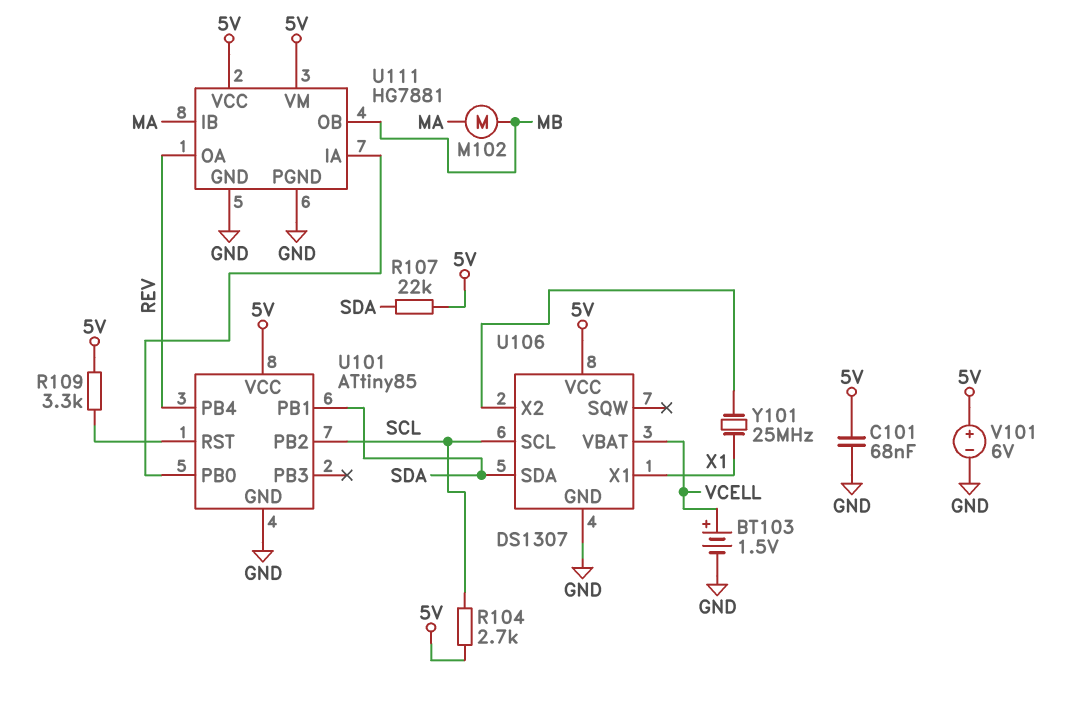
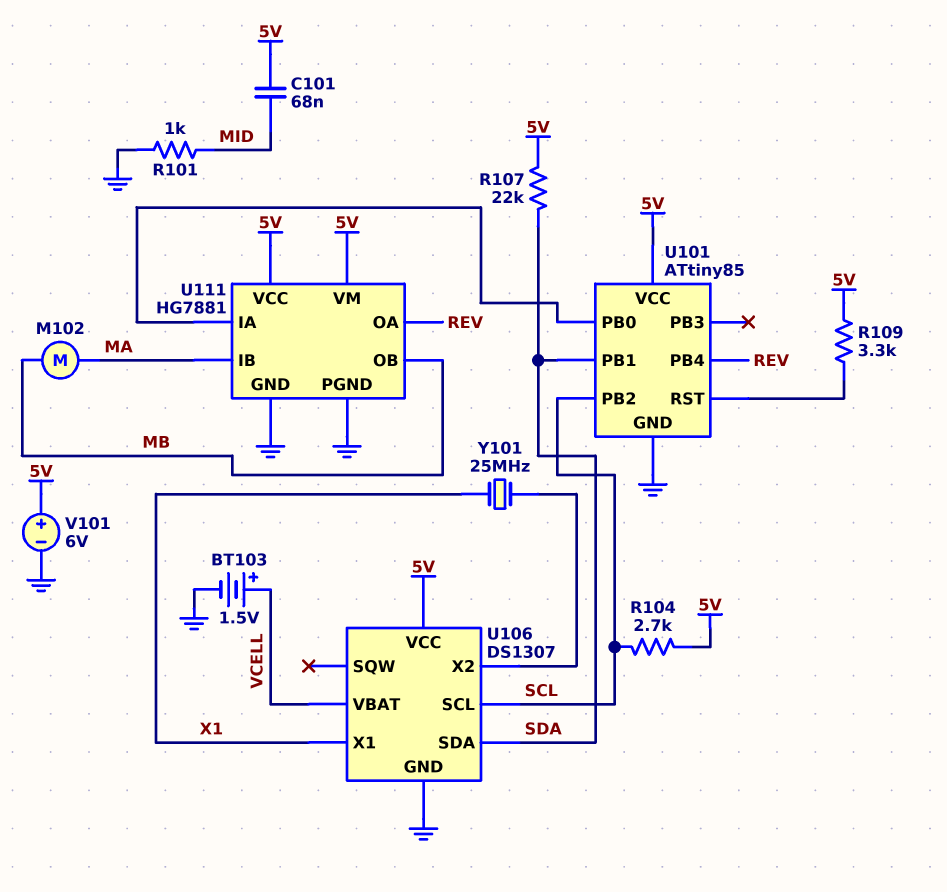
C101: 68nF (5V, GND) -> 68nF (5V, MID)
R101: none -> 1k (GND, MID)

